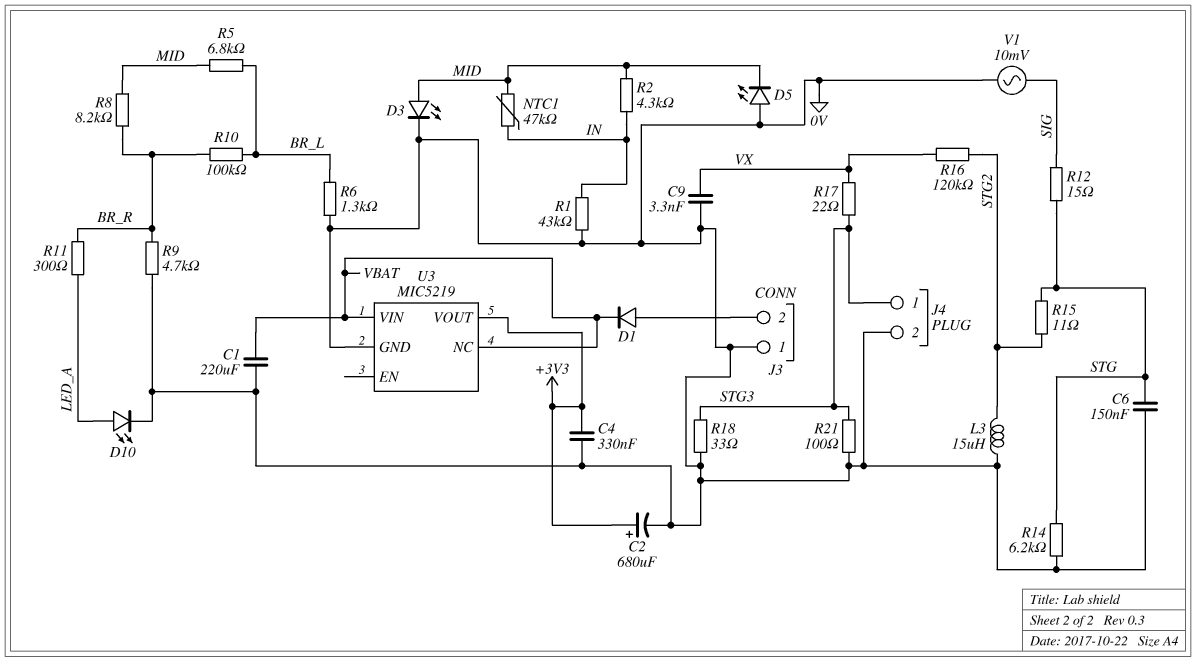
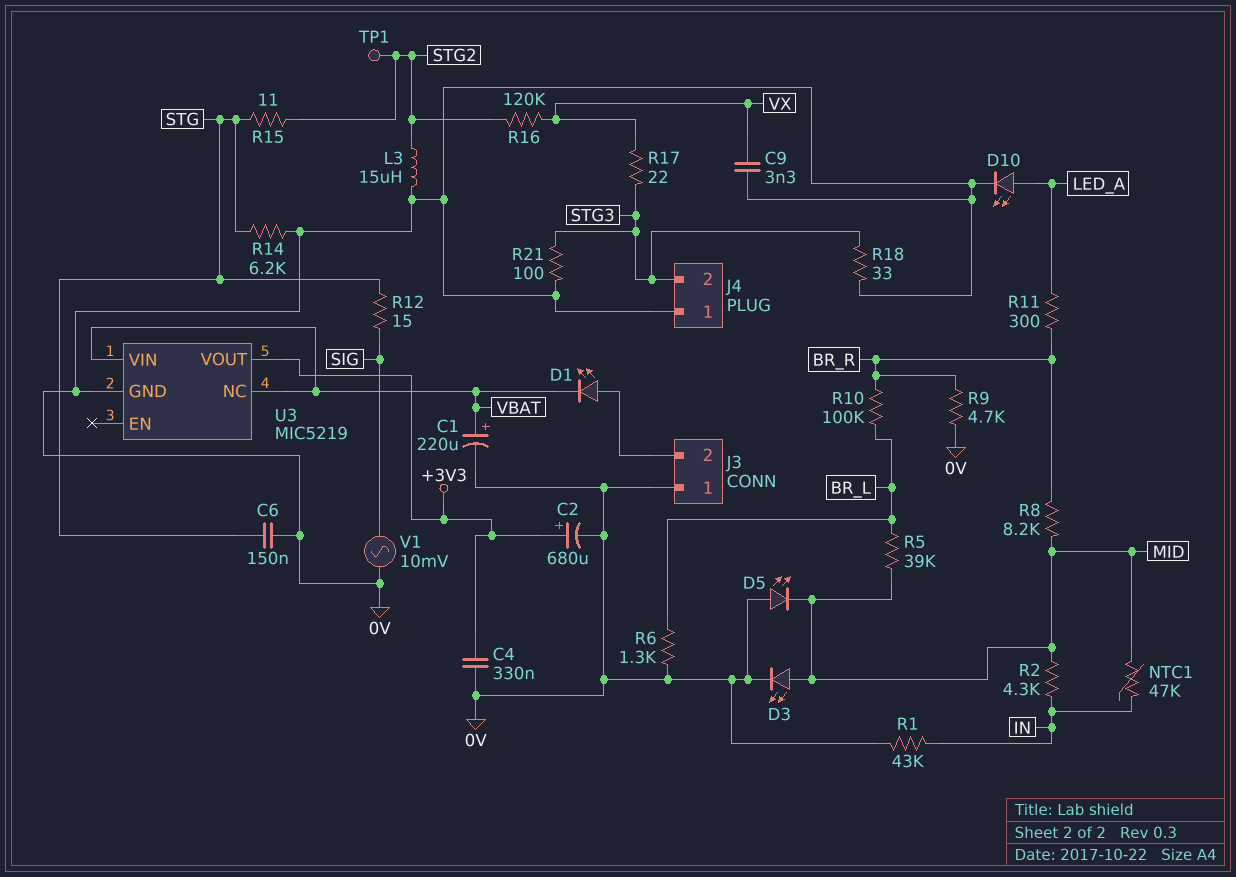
C1: 220uF (0V, VBAT) -> 220uF (plus VBAT, minus 0V)
D1: diode (A J3/2, K VBAT) -> LED (A J3/2, K VBAT)
J4 pin 1: STG3 -> 0V
J4 pin 2: 0V -> STG3
R5: 6.8k (BR_L, MID) -> 39k (BR_L, MID)
TP1: none -> test point (STG2)

